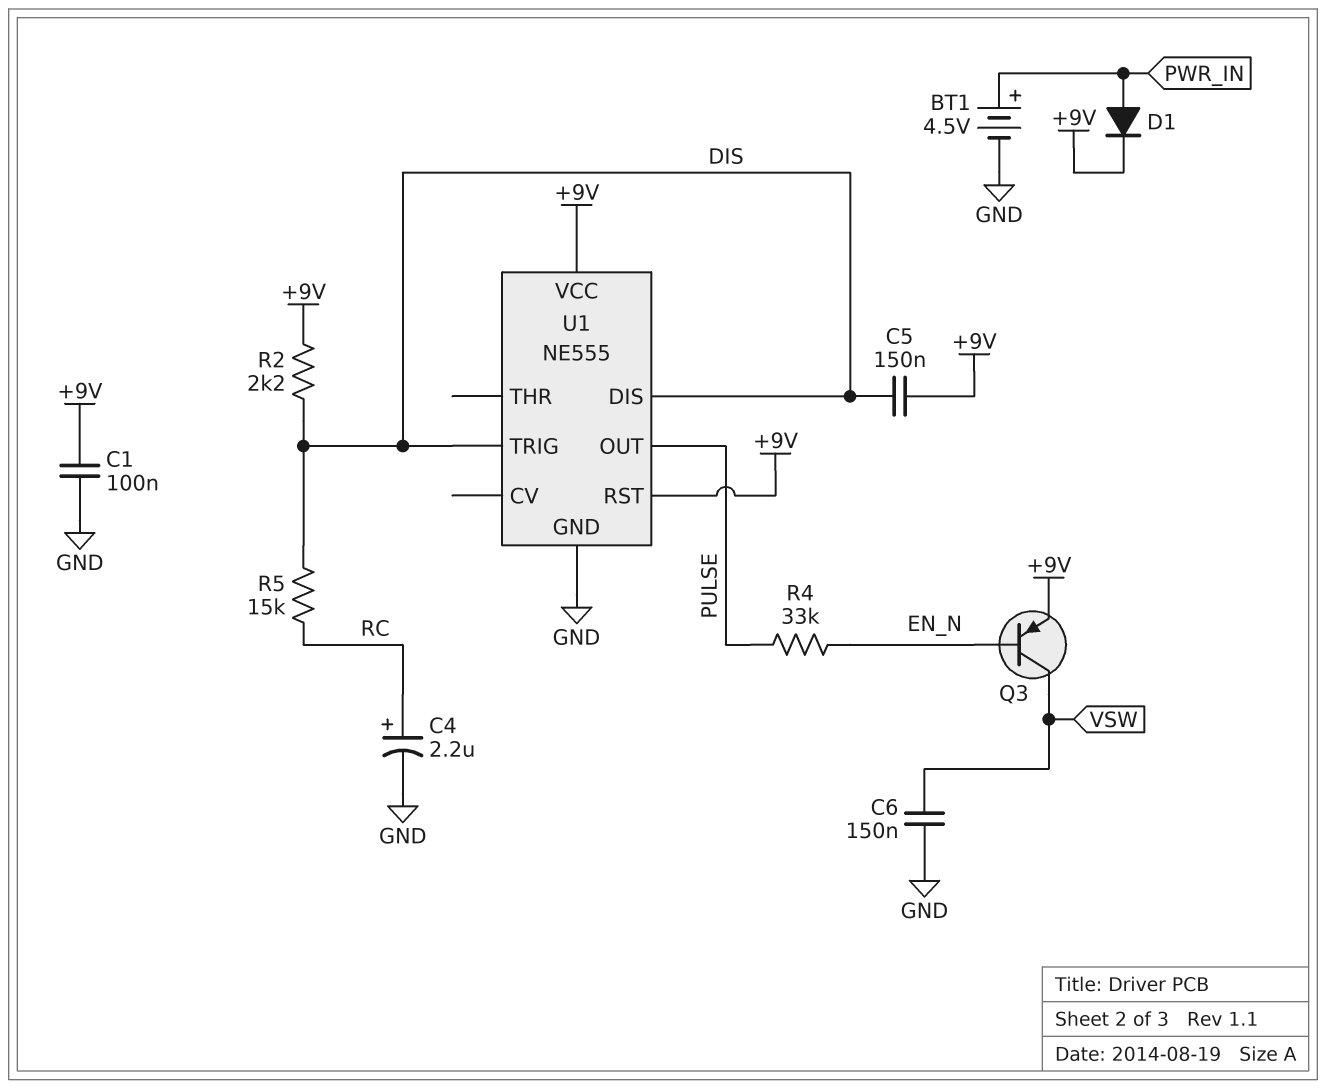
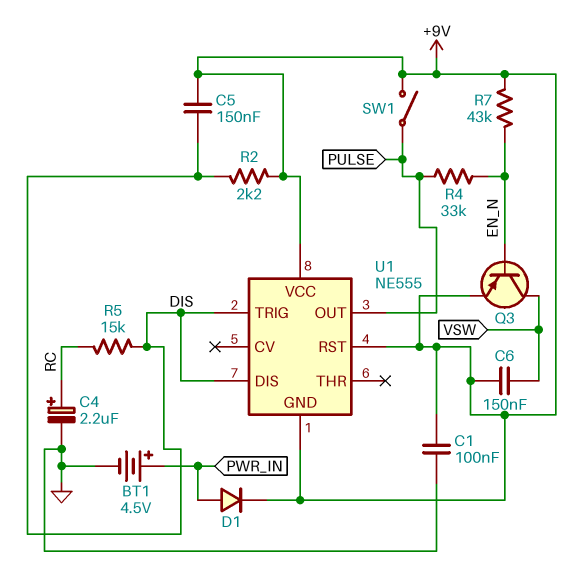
C6: 150nF (GND, VSW) -> 150nF (+9V, VSW)
R7: none -> 43k (+9V, EN_N)
SW1: none -> switch (+9V, PULSE)
U1 pin GND: GND -> +9V

